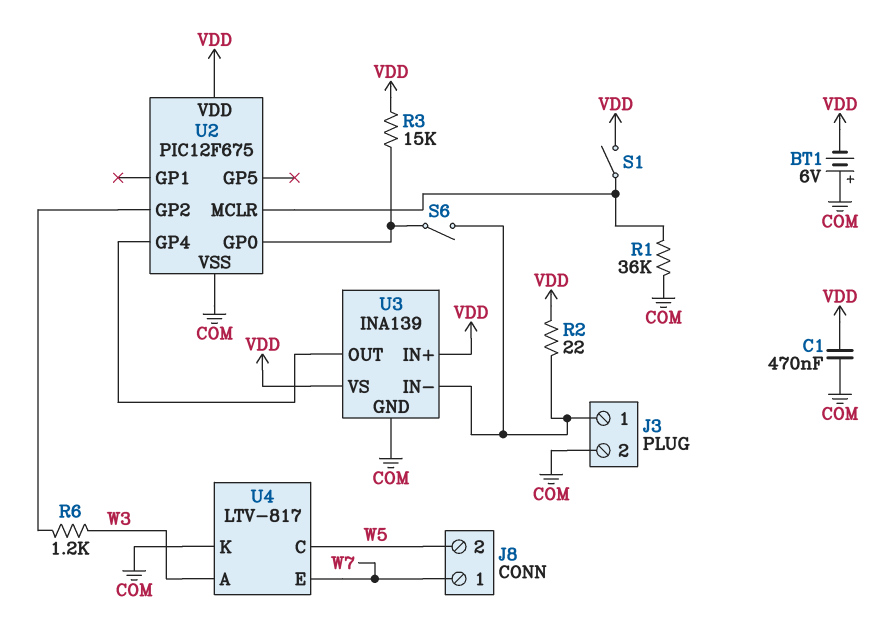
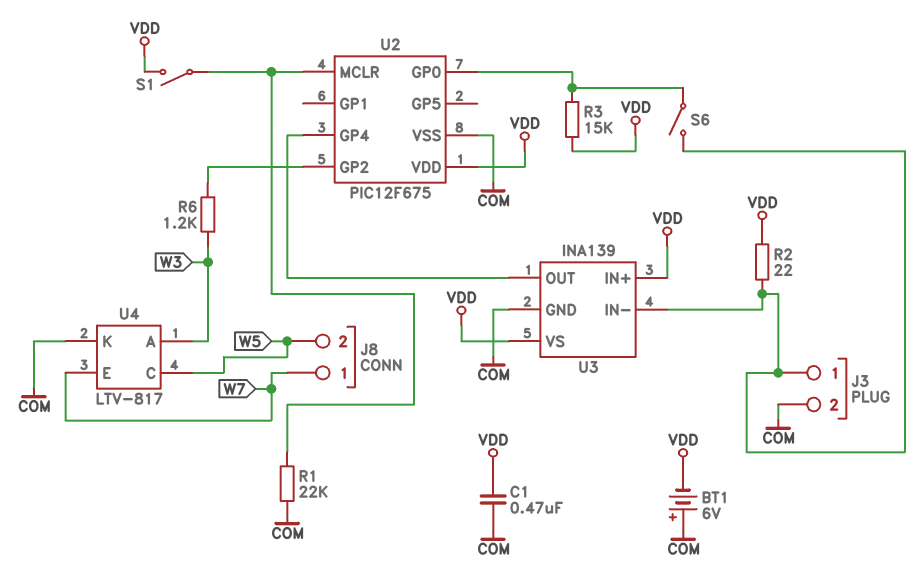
R1: 36k (COM, U2/MCLR) -> 22k (COM, U2/MCLR)

